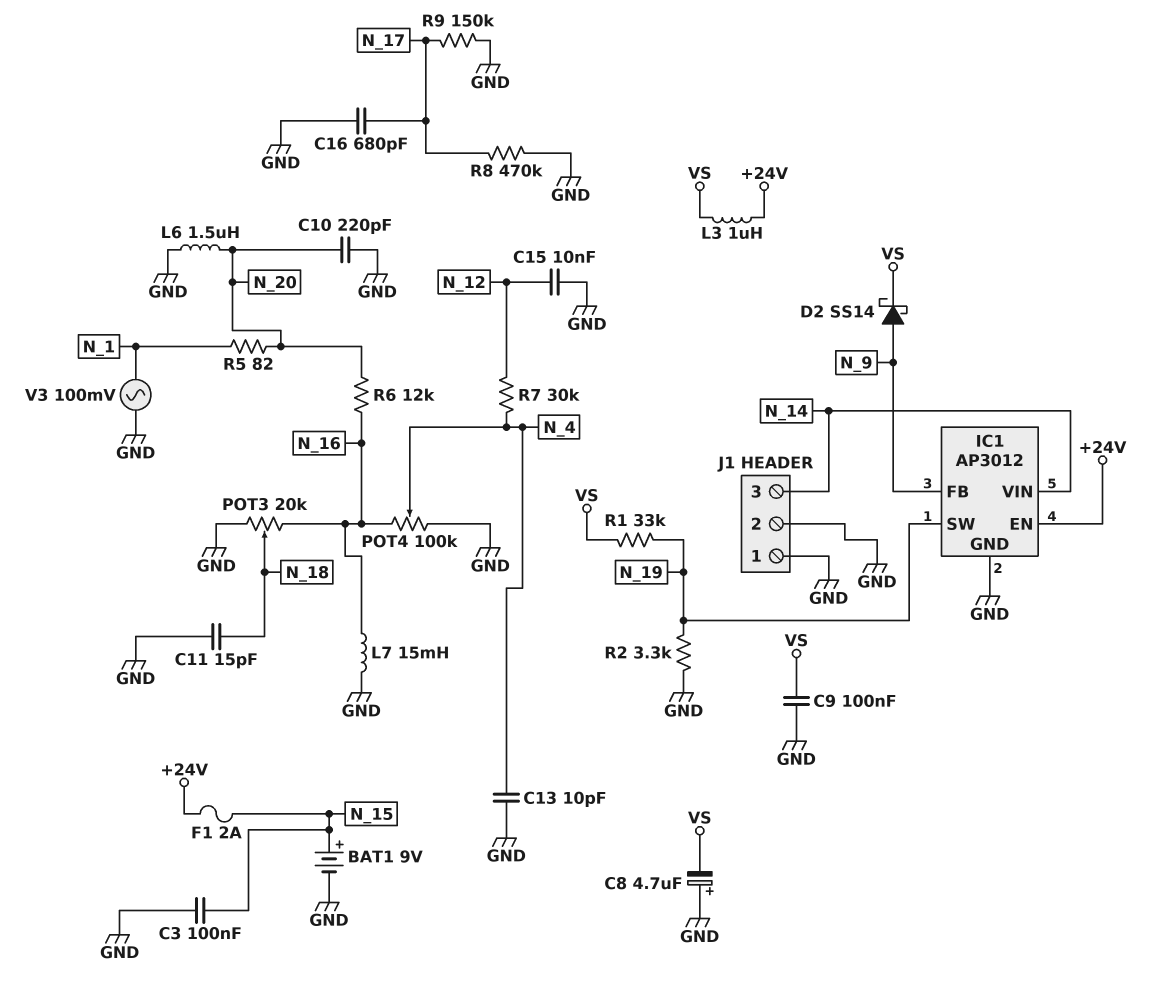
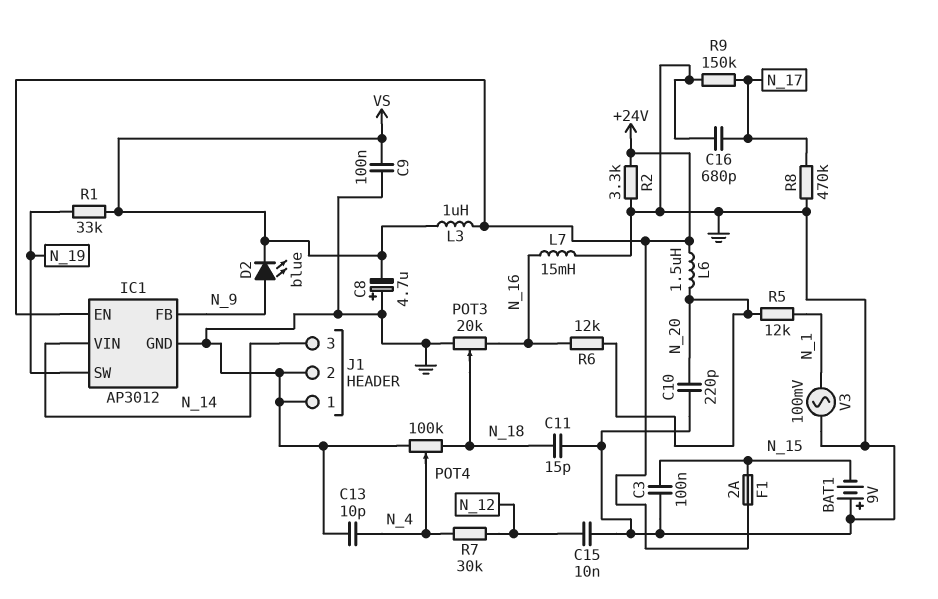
BAT1: 9V (plus N_15, minus GND) -> 9V (plus GND, minus N_15)
D2: schottky SS14 (A N_9, K VS) -> LED blue (A N_9, K VS)
L6: 1.5uH (GND, N_20) -> 1.5uH (+24V, N_20)
POT4: 100k (GND, N_16, wiper N_4) -> 100k (GND, N_18, wiper N_4)
R2: 3.3k (GND, N_19) -> 3.3k (+24V, GND)
R5: 82 (N_1, N_20) -> 12k (N_1, N_20)

